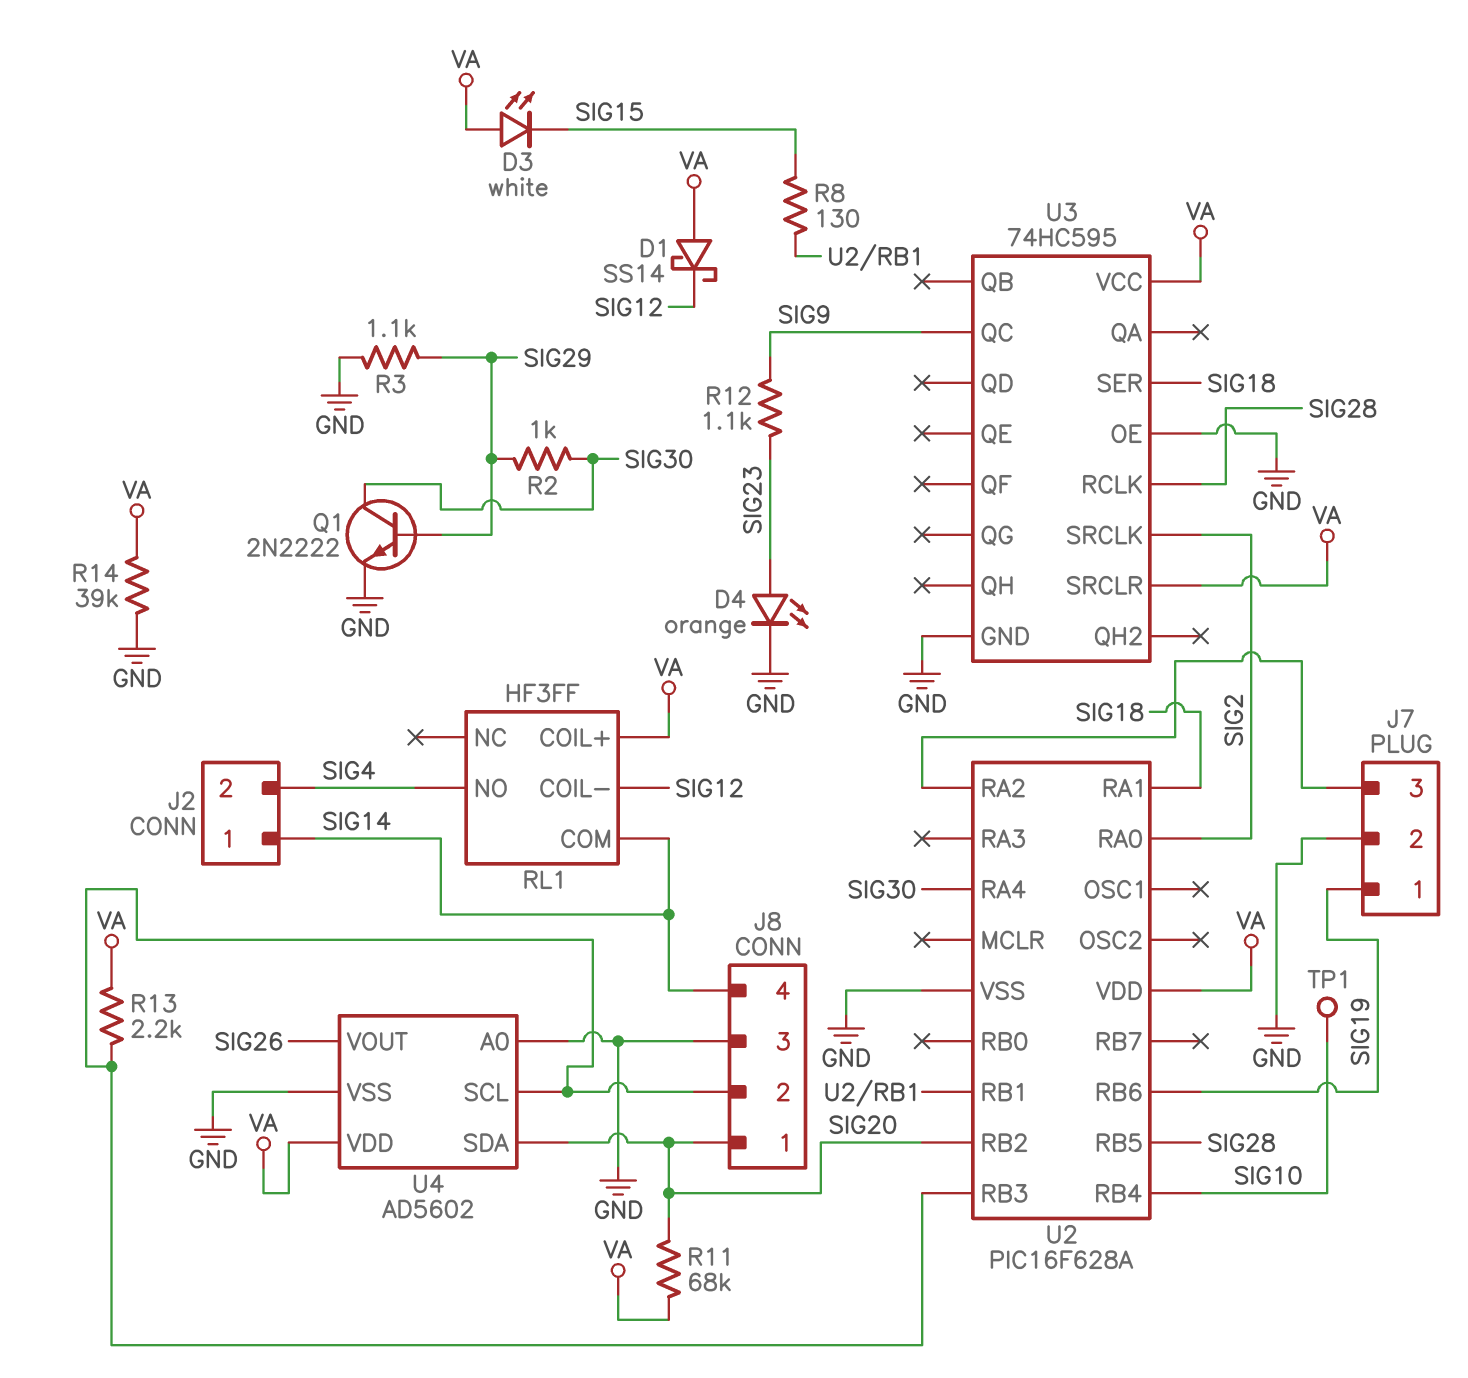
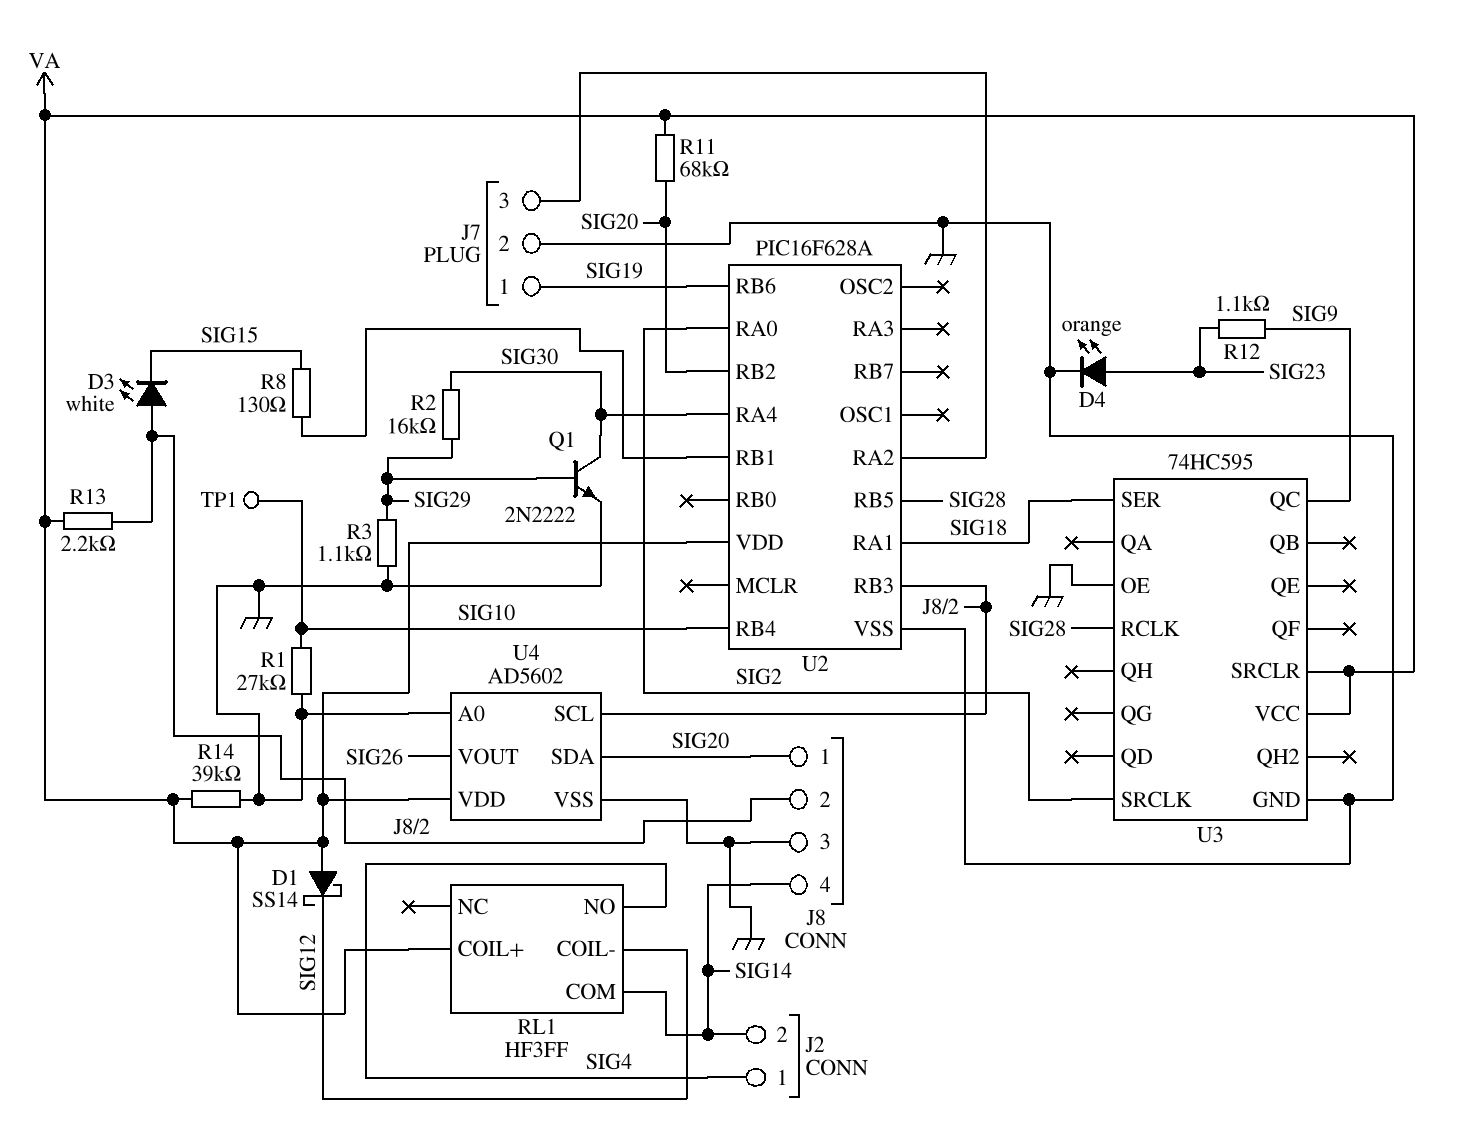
D3: LED white (A VA, K SIG15) -> LED white (A J8/2, K SIG15)
J2 pin 1: SIG14 -> SIG4
J2 pin 2: SIG4 -> SIG14
R1: none -> 27k (GND, SIG10)
R2: 1k (SIG29, SIG30) -> 16k (SIG29, SIG30)

